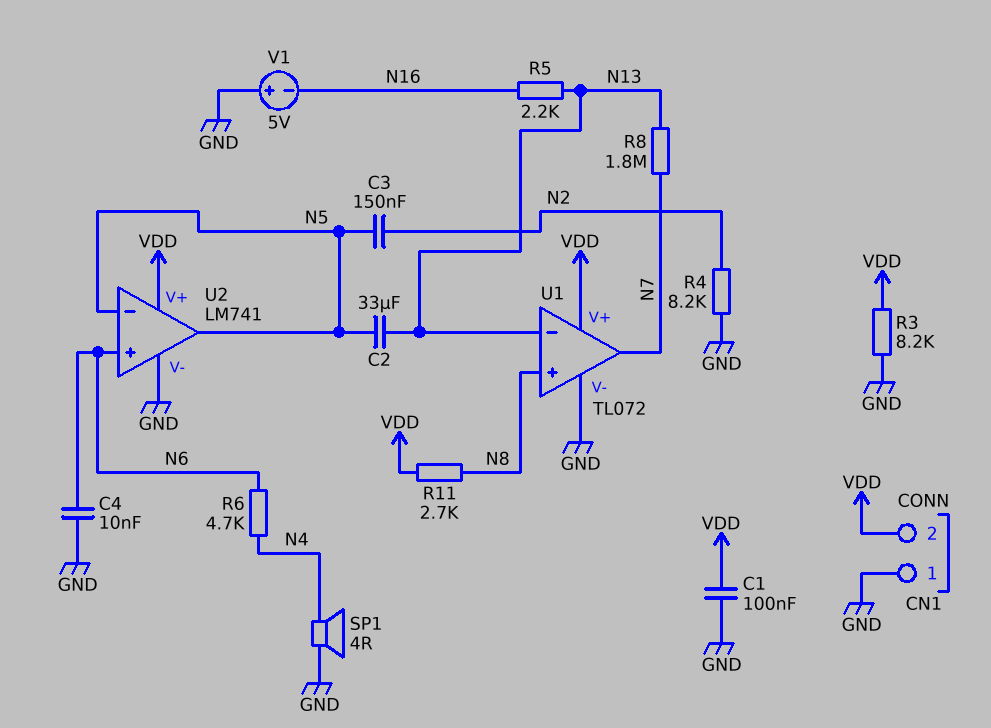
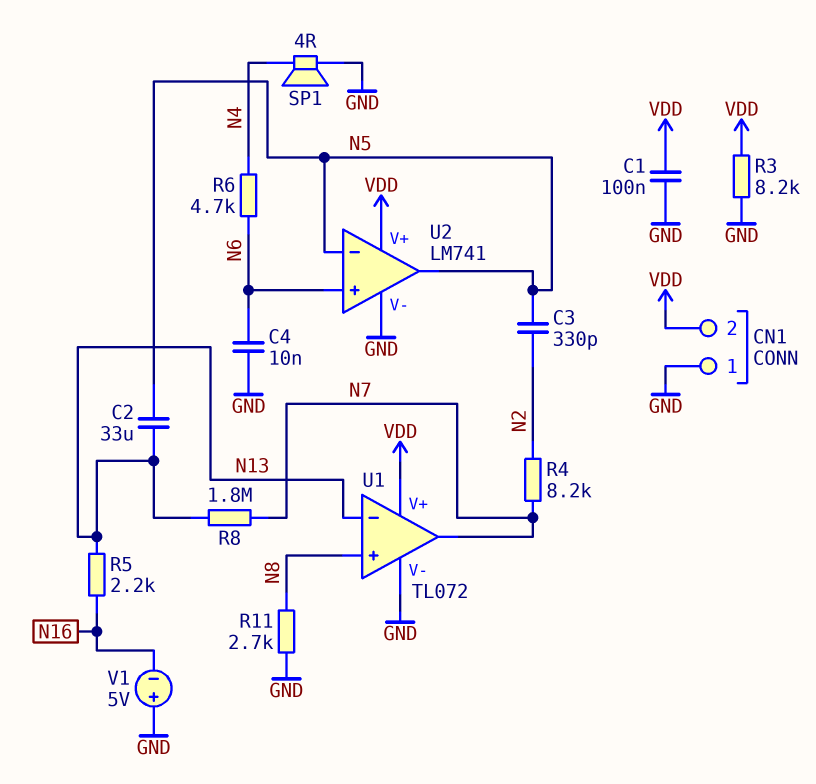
C3: 150nF (N2, N5) -> 330pF (N2, N5)
R4: 8.2k (GND, N2) -> 8.2k (N2, N7)
R11: 2.7k (N8, VDD) -> 2.7k (GND, N8)

